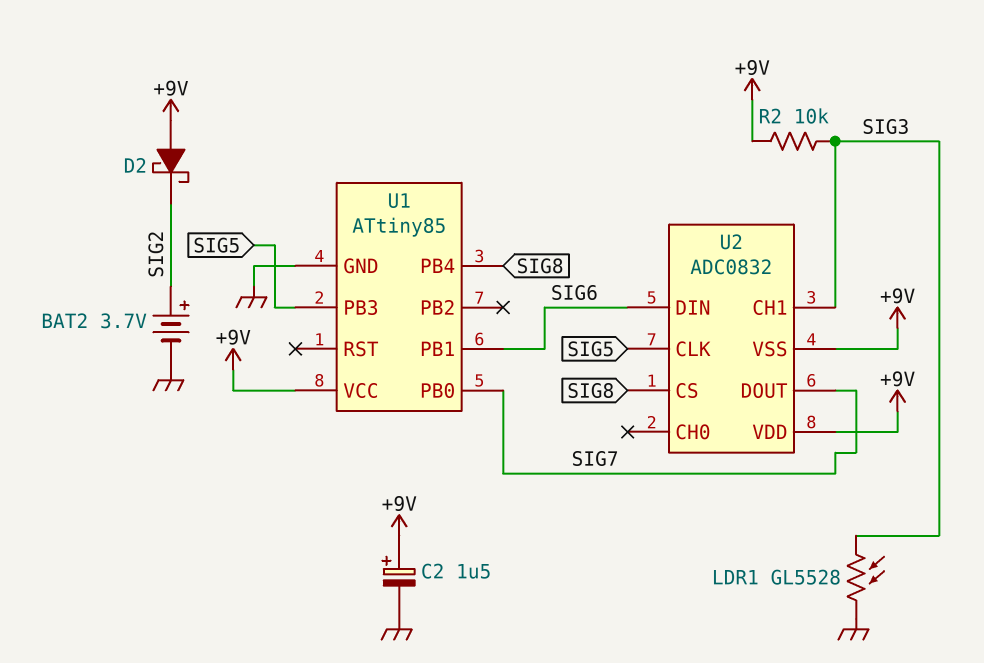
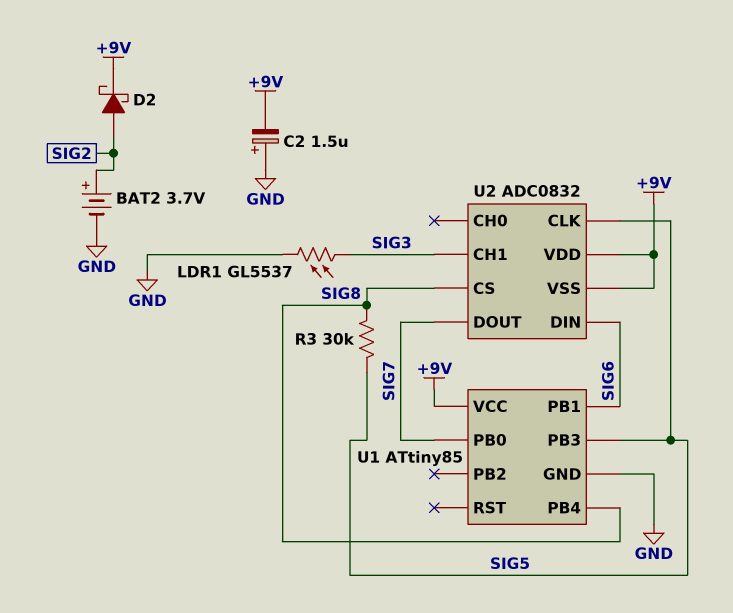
C2: 1.5uF (plus +9V, minus GND) -> 1.5uF (plus GND, minus +9V)
D2: schottky (A +9V, K SIG2) -> schottky (A SIG2, K +9V)
LDR1: GL5528 (GND, SIG3) -> GL5537 (GND, SIG3)
R2: 10k (+9V, SIG3) -> none
R3: none -> 30k (SIG5, SIG8)

